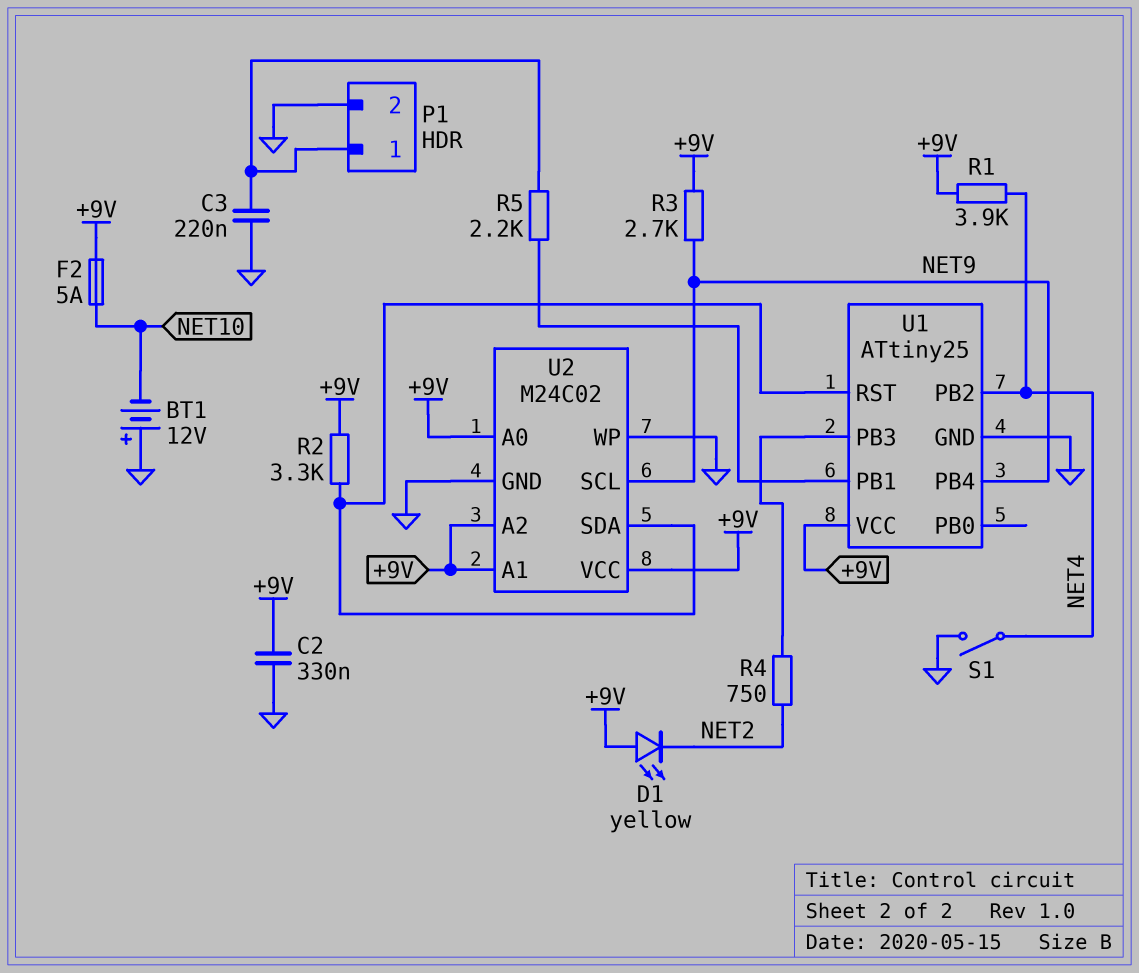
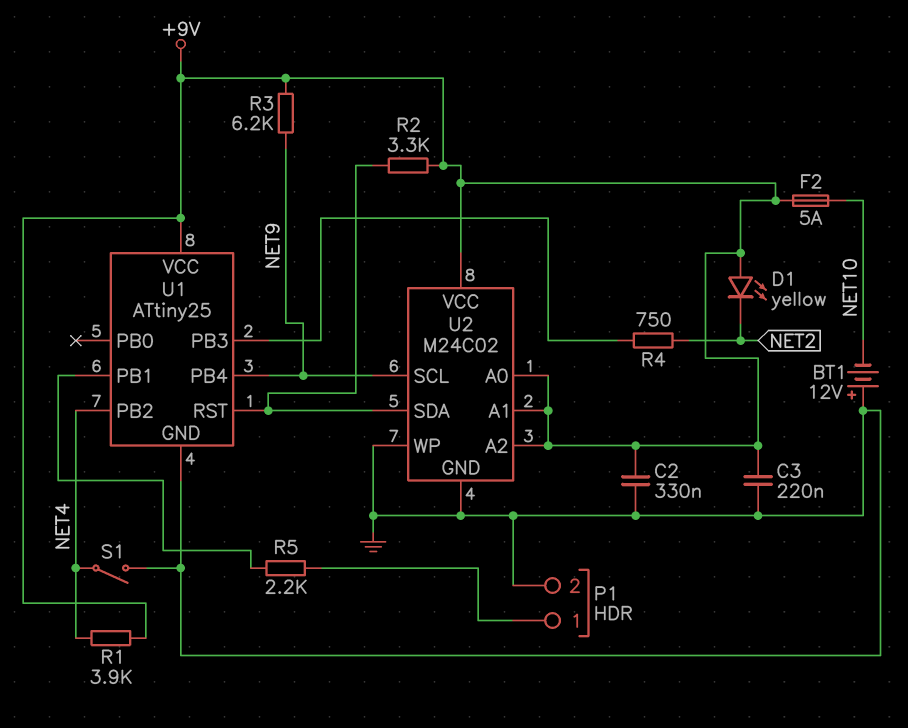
C3: 220nF (GND, P1/1) -> 220nF (+9V, GND)
R3: 2.7k (+9V, NET9) -> 6.2k (+9V, NET9)

